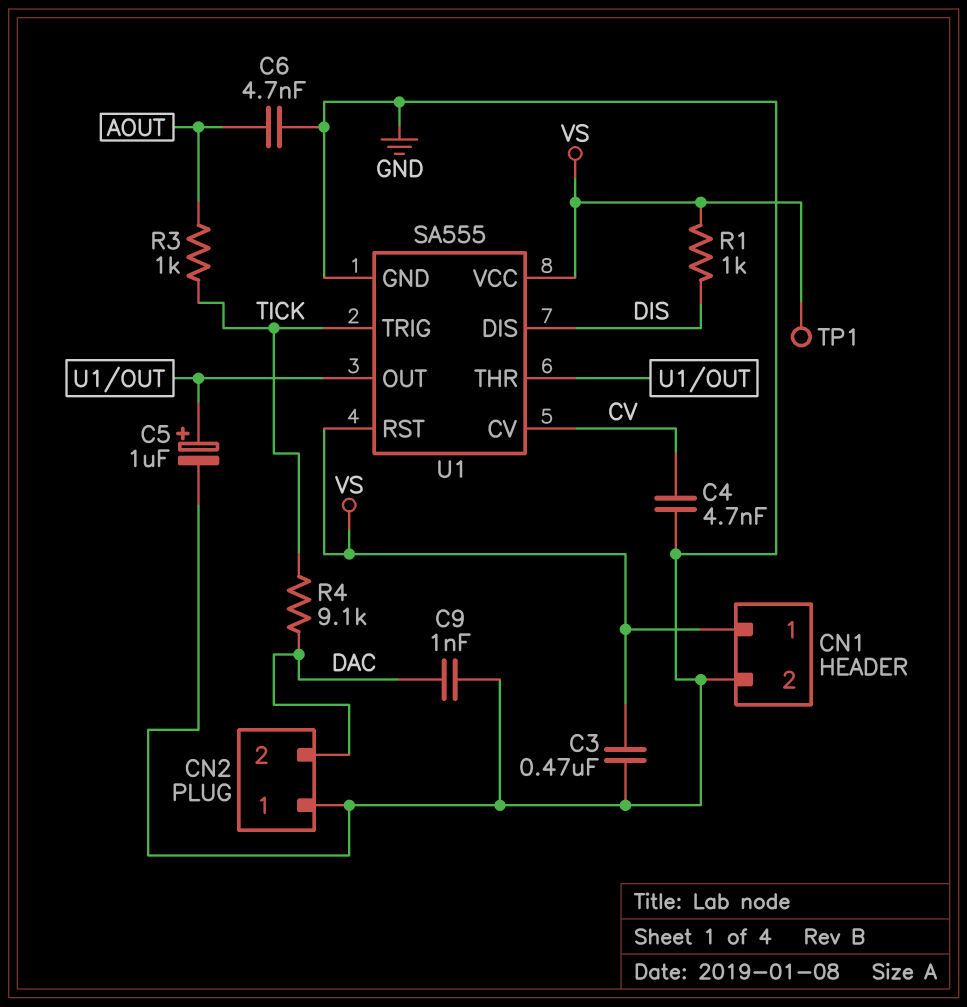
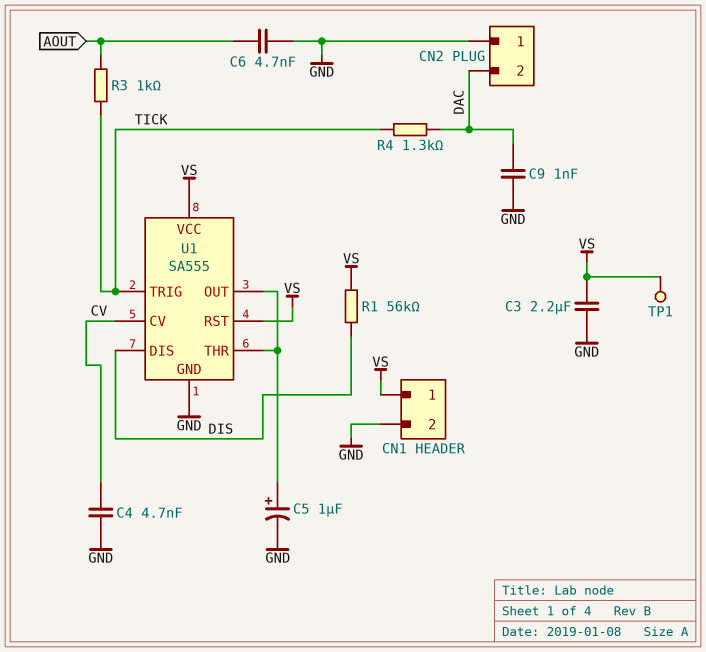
C3: 470nF (GND, VS) -> 2.2uF (GND, VS)
R1: 1k (DIS, VS) -> 56k (DIS, VS)
R4: 9.1k (DAC, TICK) -> 1.3k (DAC, TICK)

